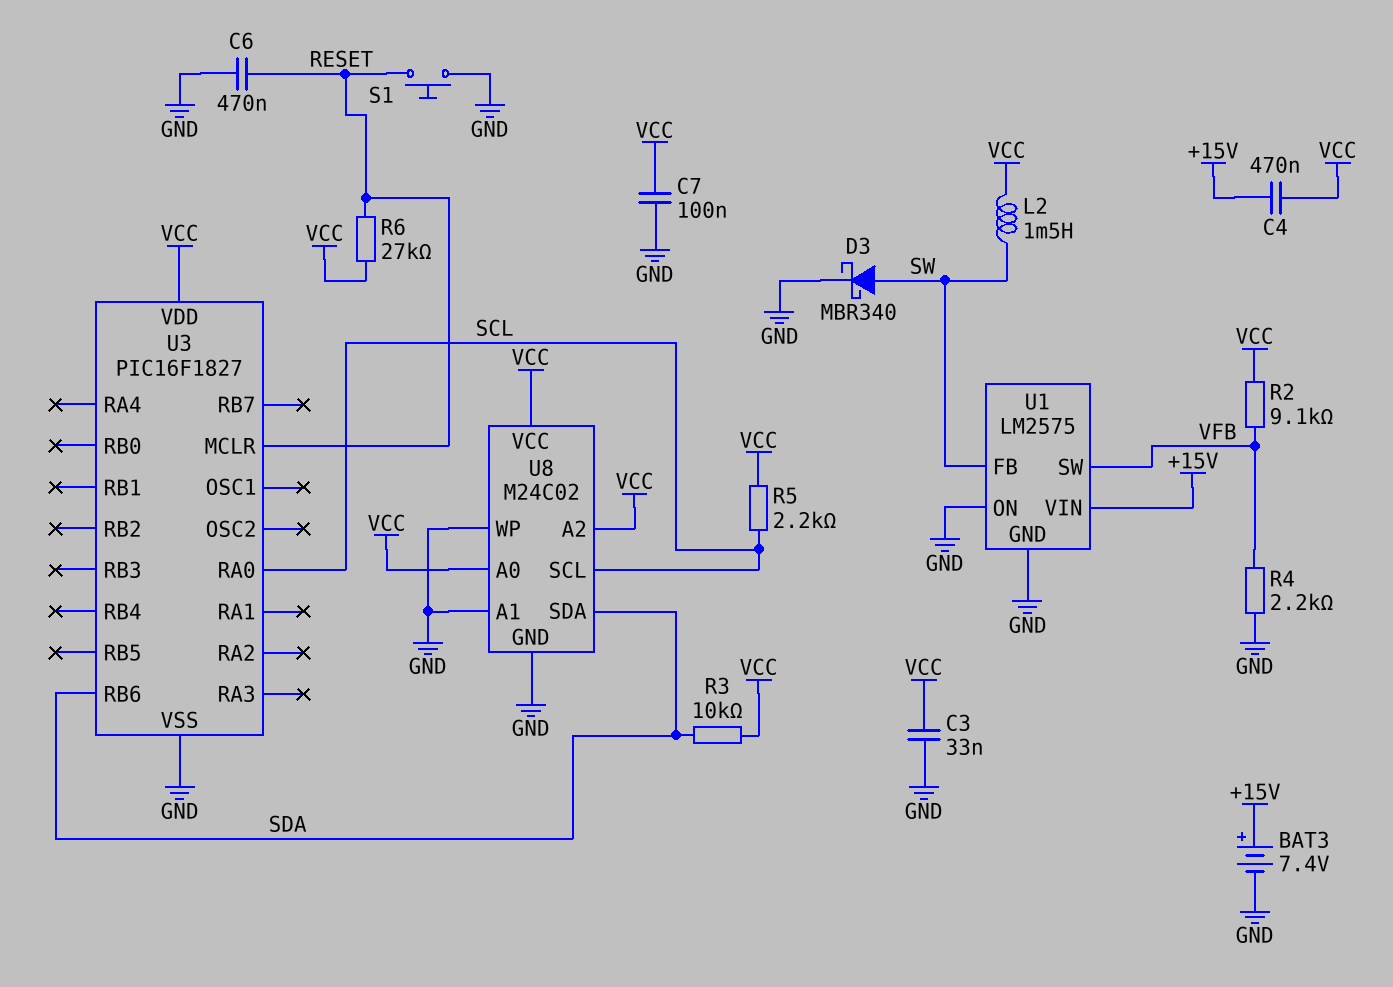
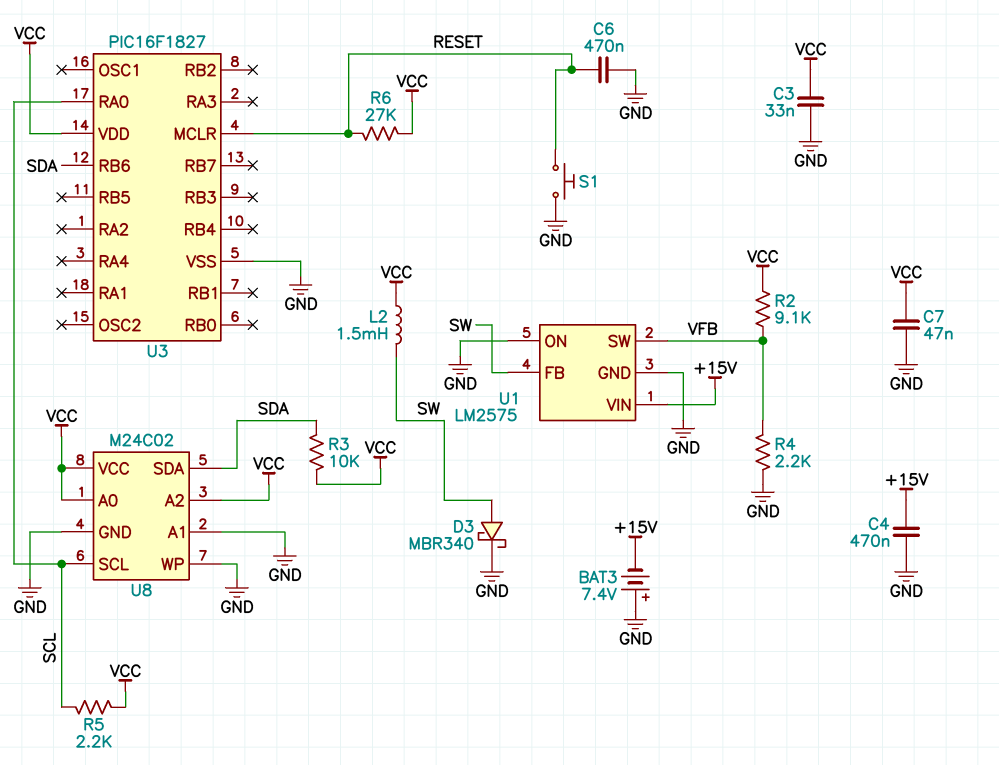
BAT3: 7.4V (plus +15V, minus GND) -> 7.4V (plus GND, minus +15V)
C4: 470nF (+15V, VCC) -> 470nF (+15V, GND)
C7: 100nF (GND, VCC) -> 47nF (GND, VCC)

